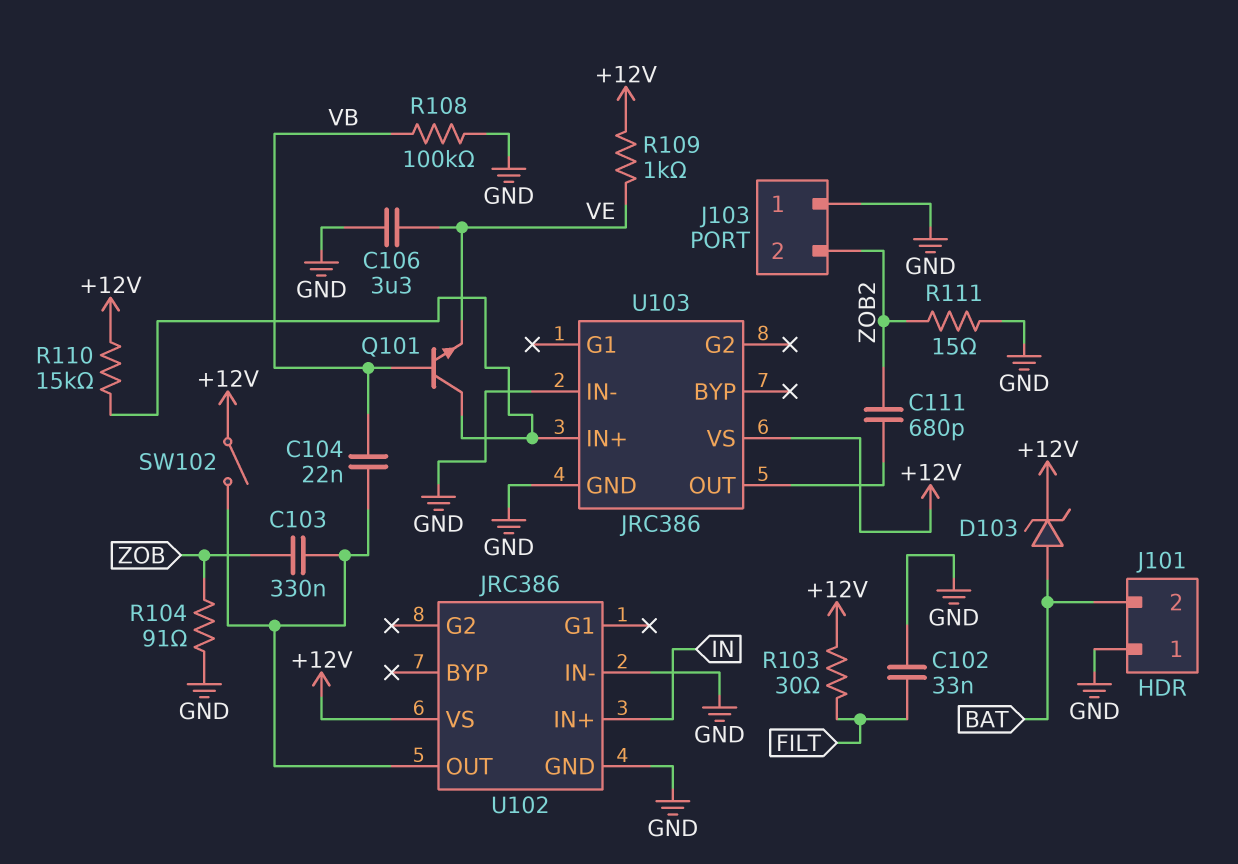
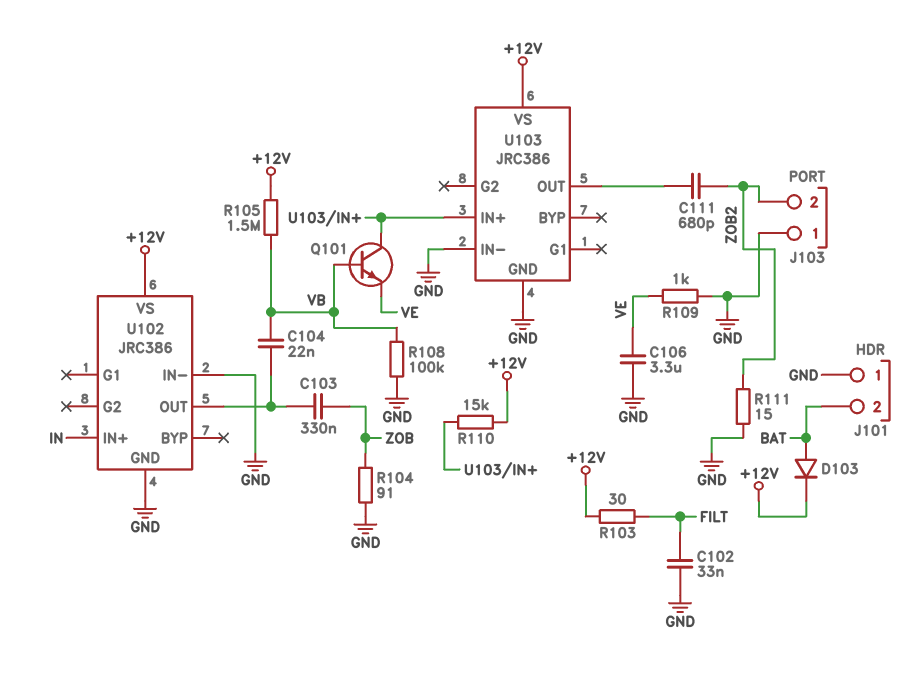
D103: zener (A BAT, K +12V) -> diode (A BAT, K +12V)
R105: none -> 1.5M (+12V, VB)
R109: 1k (+12V, VE) -> 1k (GND, VE)
SW102: switch (+12V, U102/OUT) -> none

